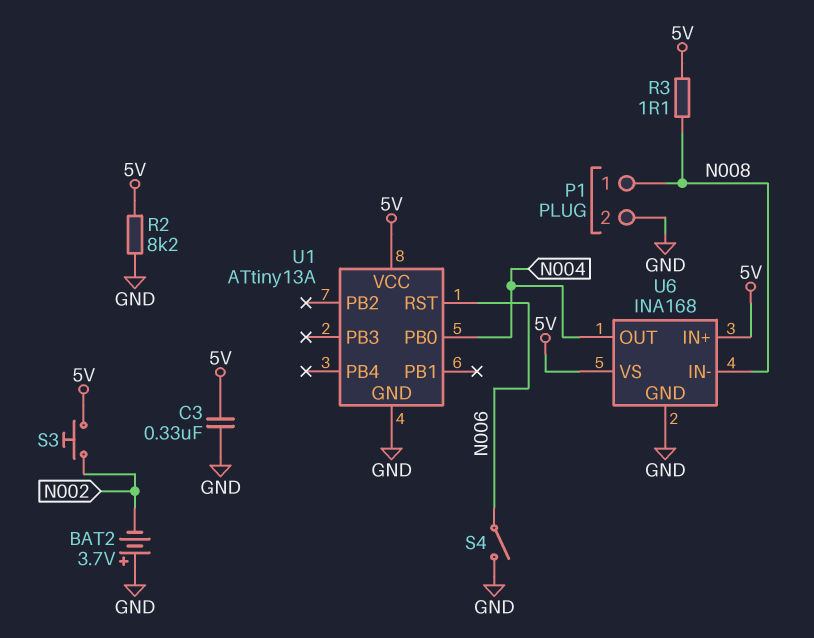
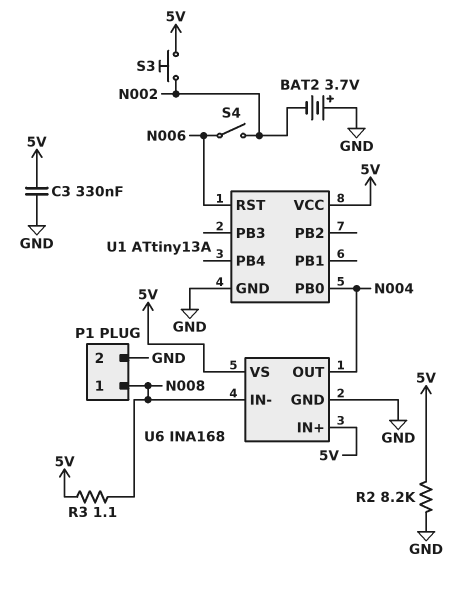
S4: switch (GND, N006) -> switch (N002, N006)

